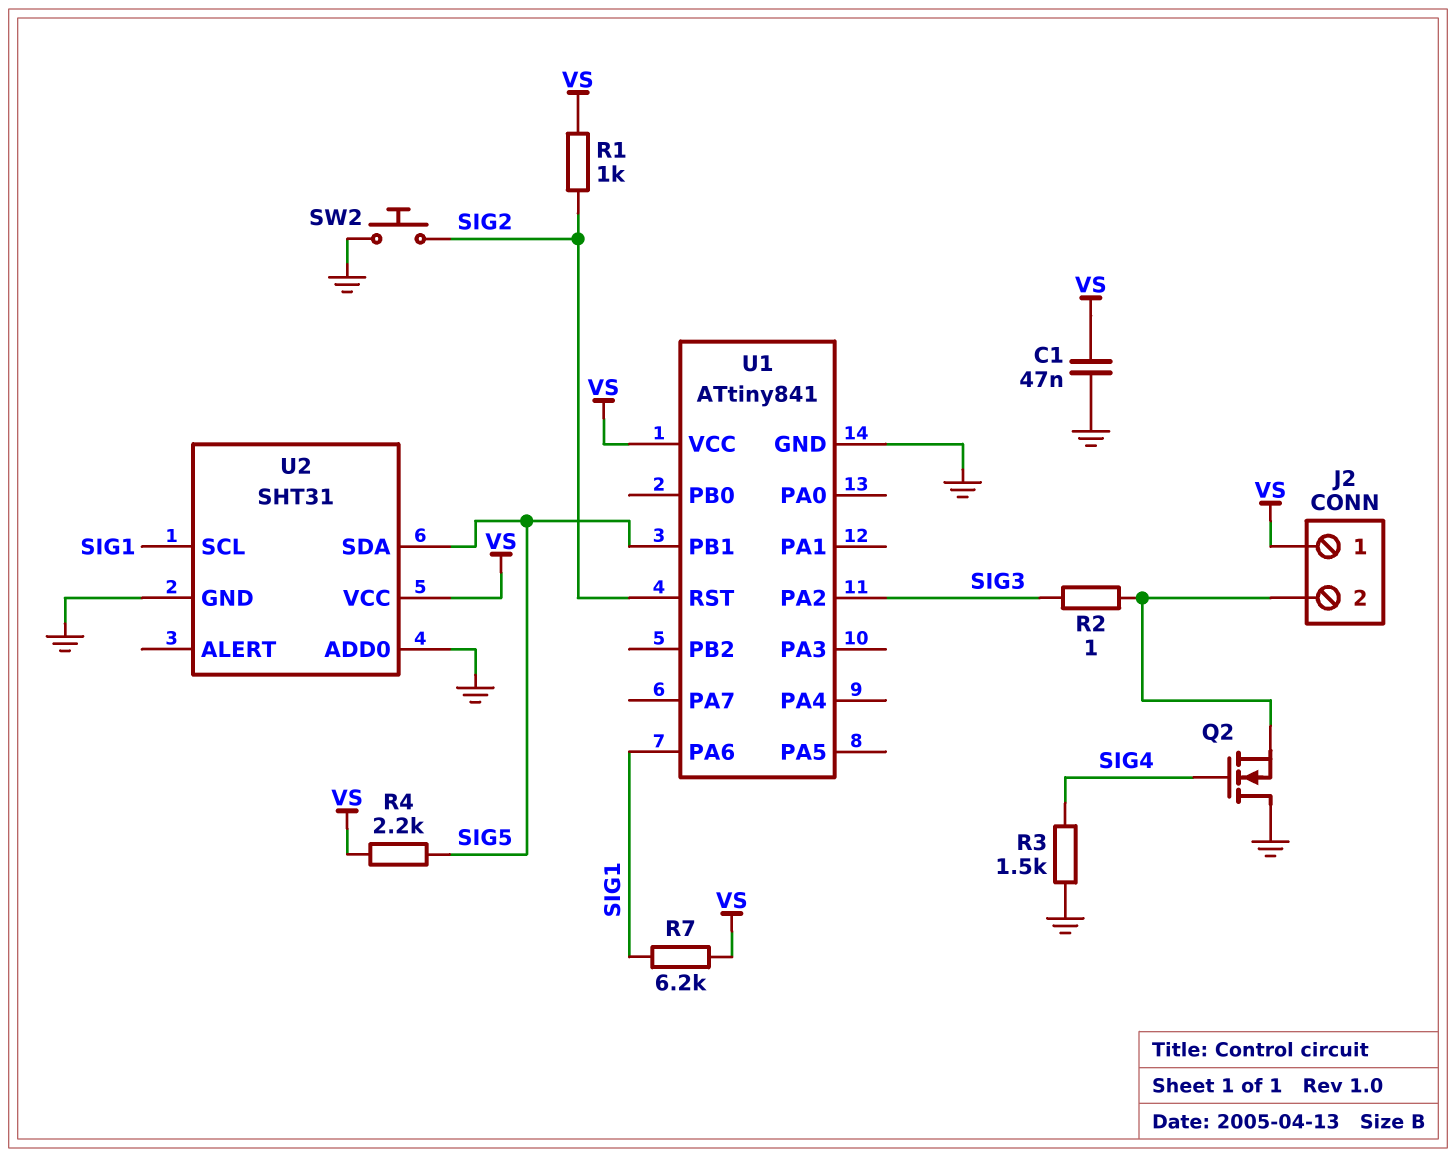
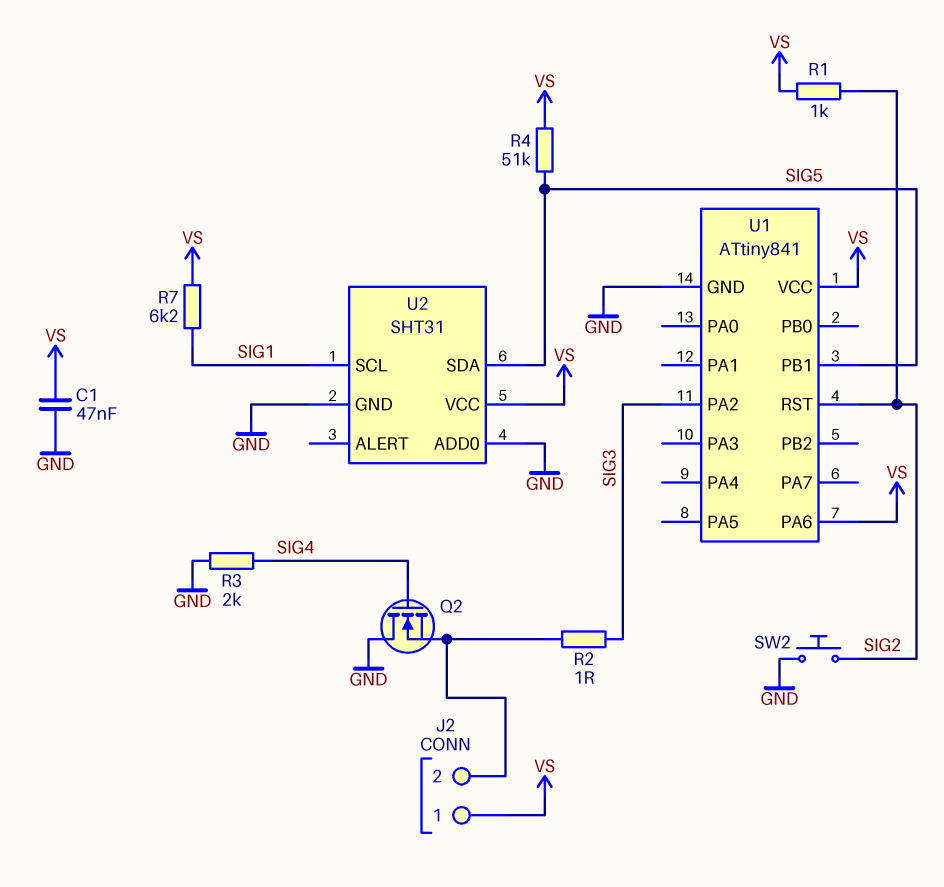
R3: 1.5k (GND, SIG4) -> 2k (GND, SIG4)
R4: 2.2k (SIG5, VS) -> 51k (SIG5, VS)
U1 pin PA6: SIG1 -> VS

